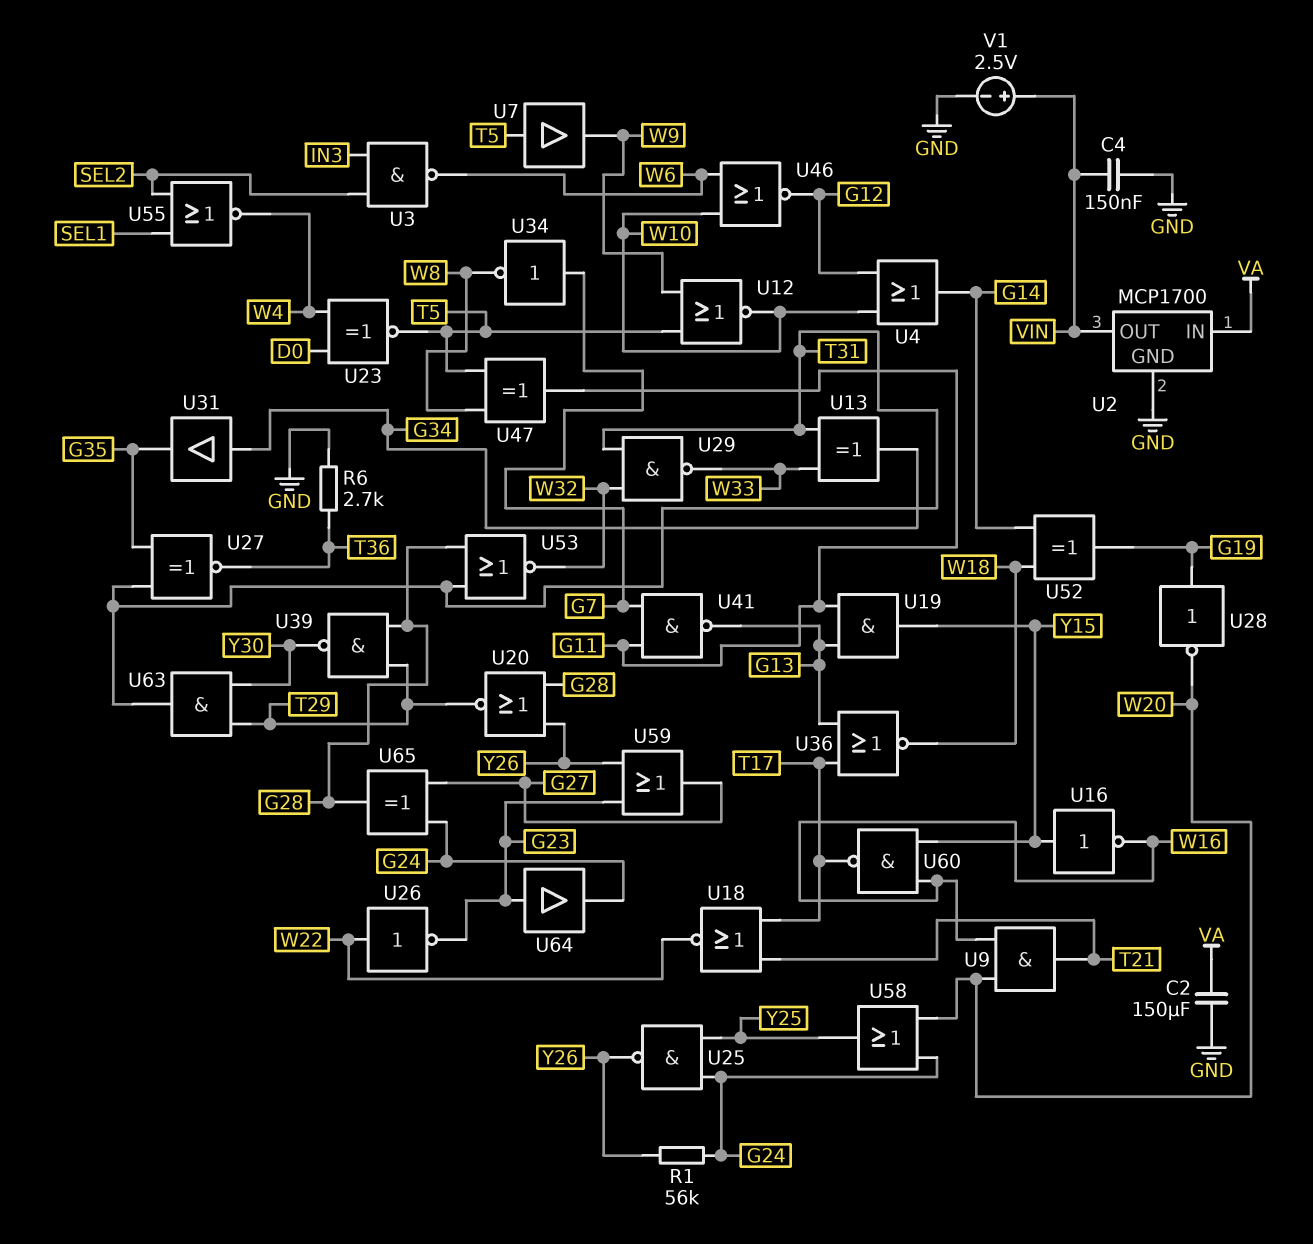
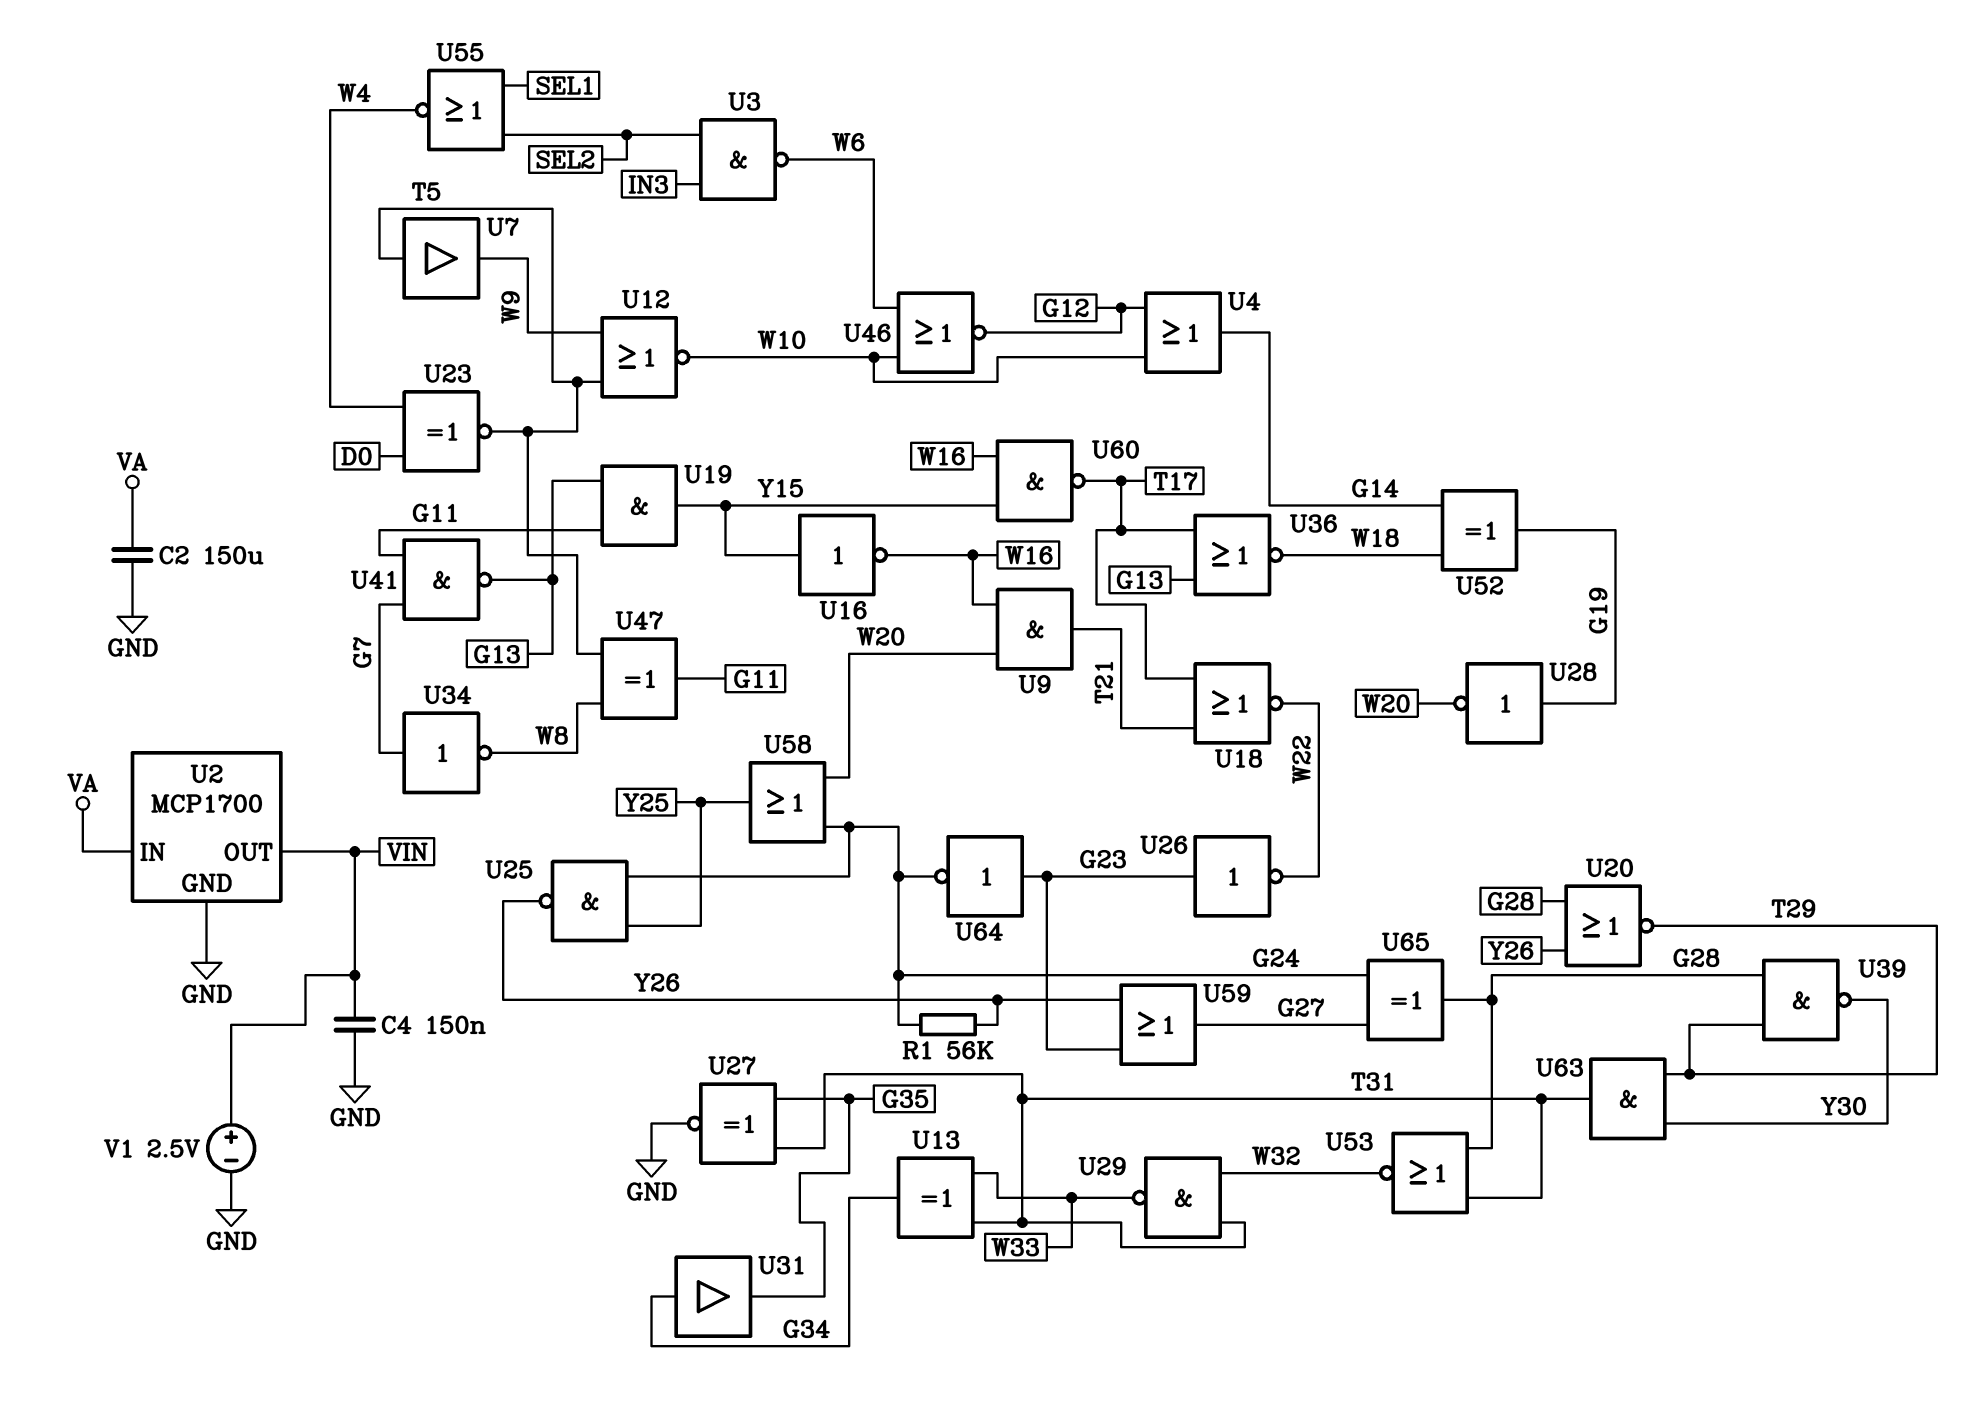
R6: 2.7k (GND, T36) -> none
U26: NOT (in W22, out G23) -> NOT (in G23, out W22)
U27: XNOR (in G35, in T31, out T36) -> XNOR (in G35, in T31, out GND)
U64: buffer (in G23, out G24) -> NOT (in G23, out G24)

